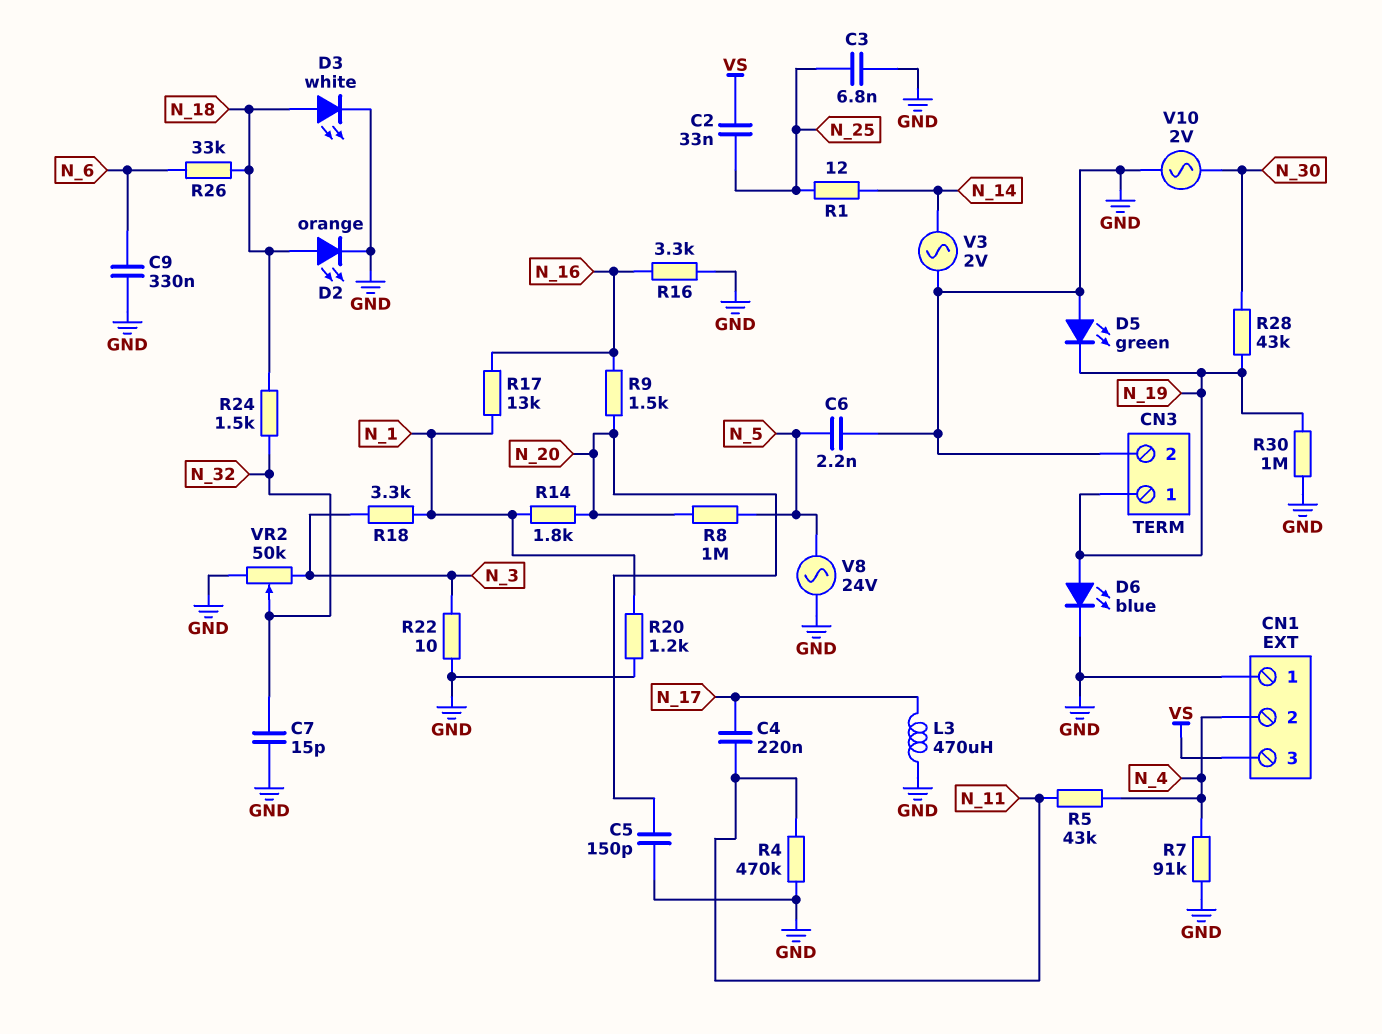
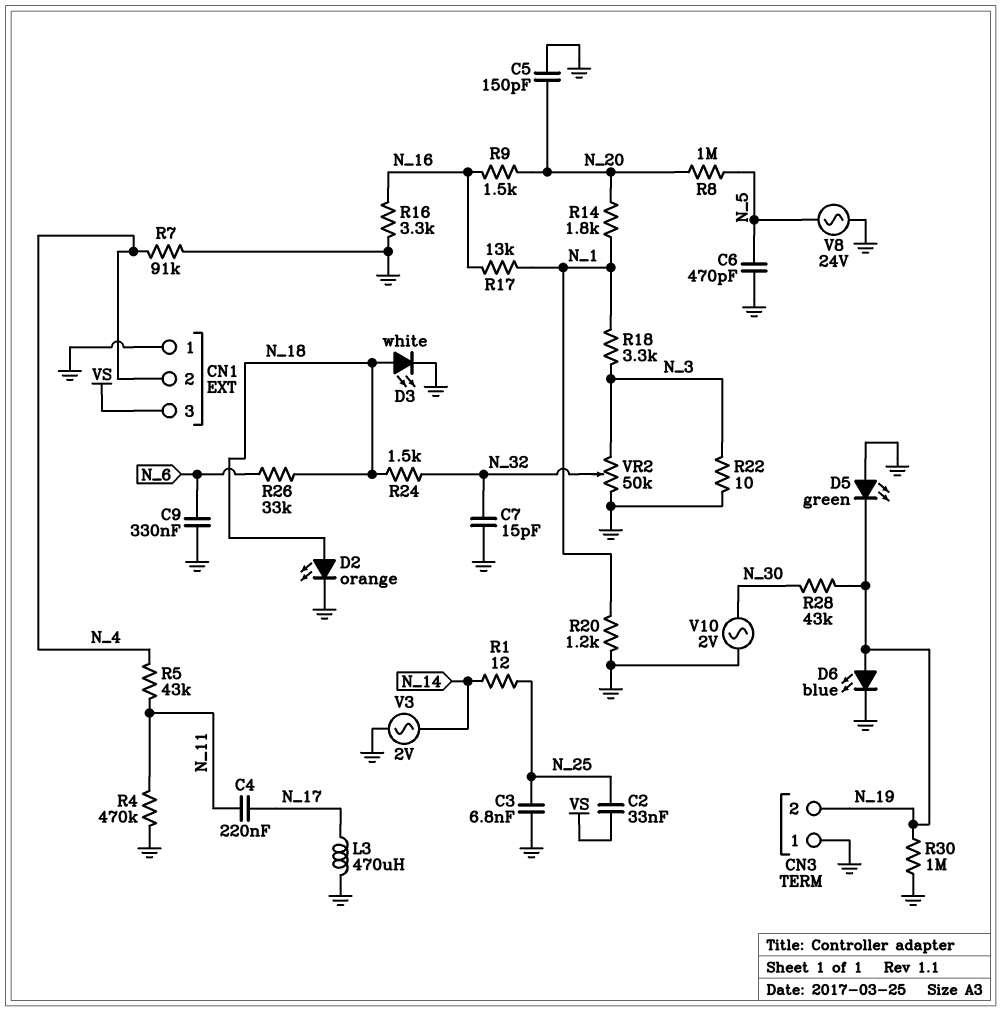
C6: 2.2nF (GND, N_5) -> 470pF (GND, N_5)
CN3 pin 1: N_19 -> GND
CN3 pin 2: GND -> N_19

